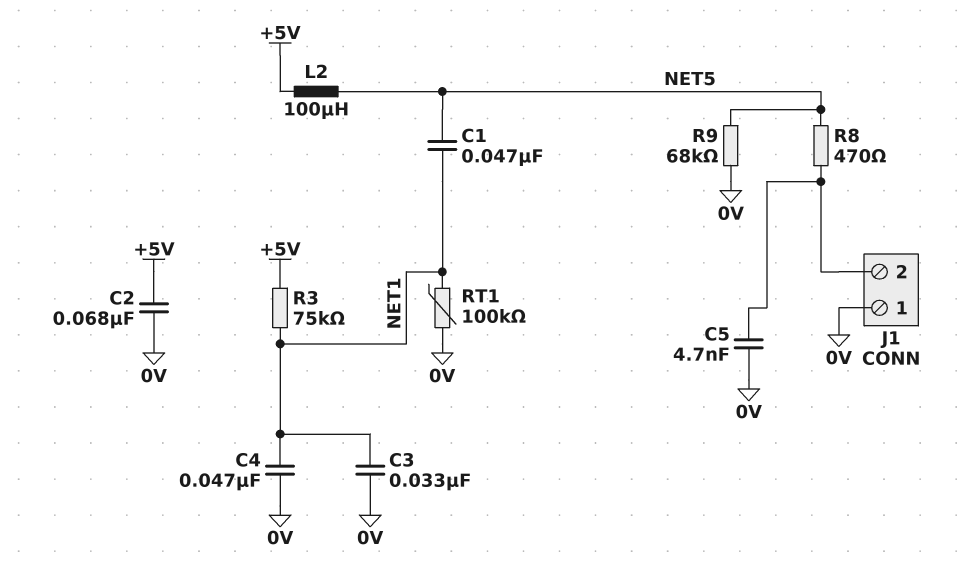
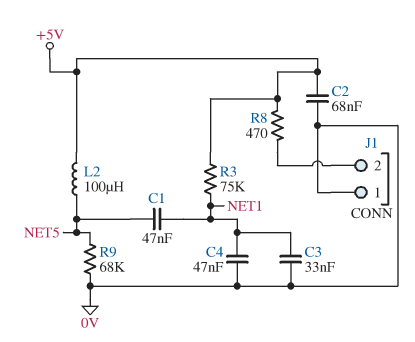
C5: 4.7nF (0V, J1/2) -> none
R8: 470 (J1/2, NET5) -> 470 (+5V, J1/2)
RT1: 100k (0V, NET1) -> none

